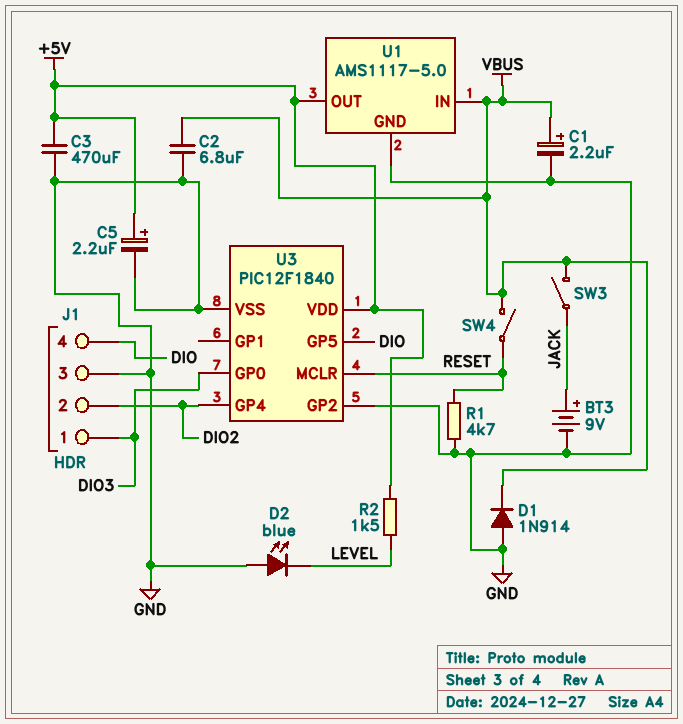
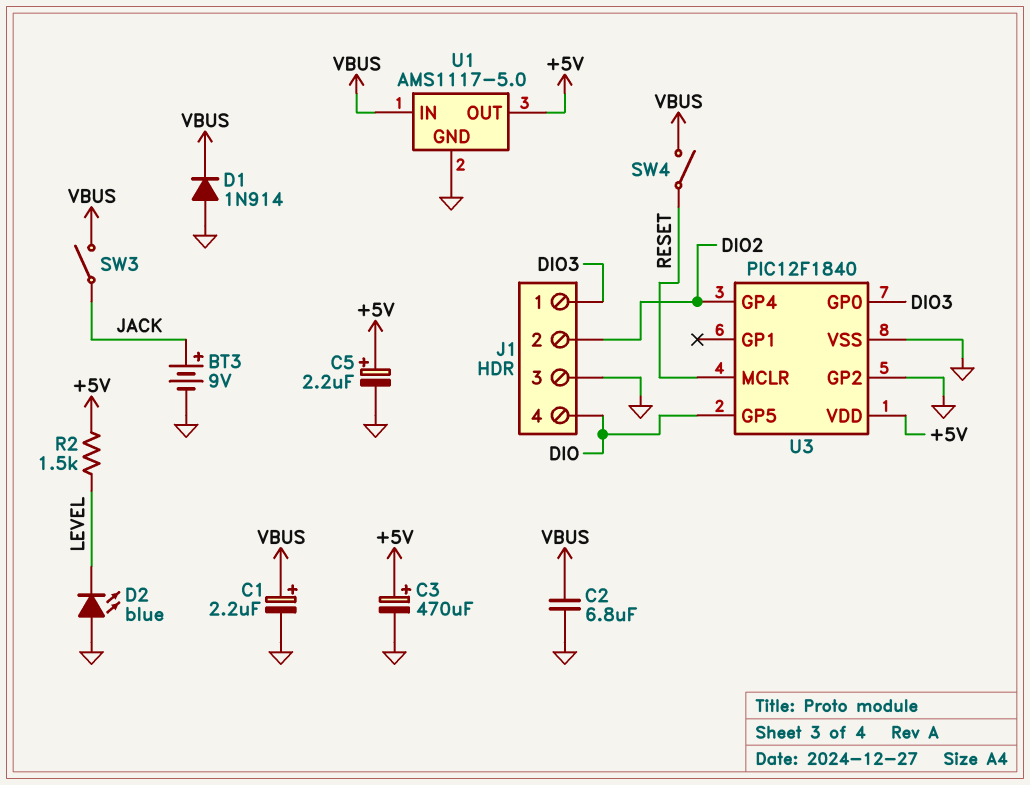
C3: 470uF (+5V, GND) -> 470uF (plus +5V, minus GND)
R1: 4.7k (GND, RESET) -> none

